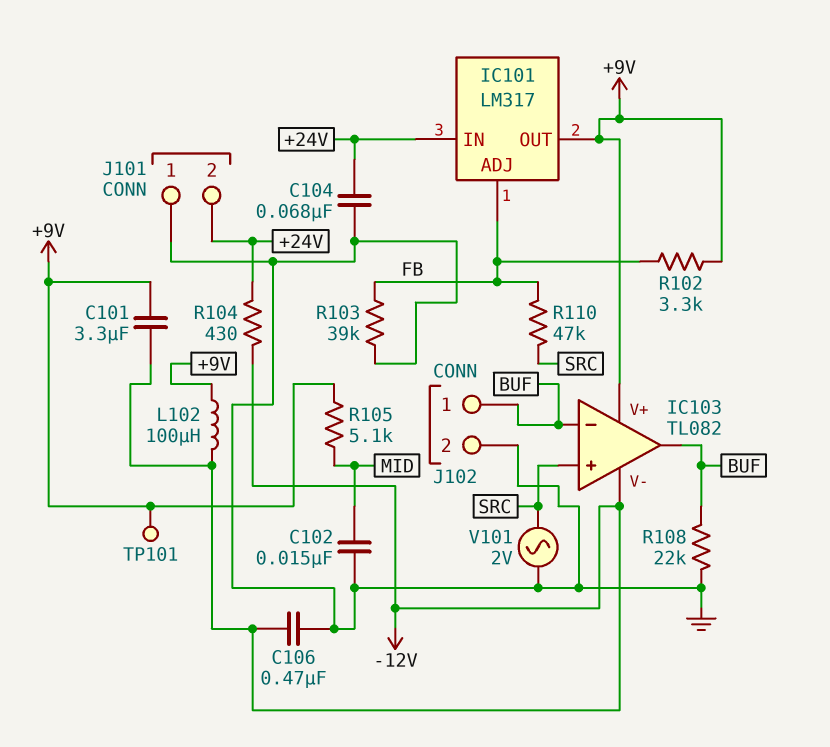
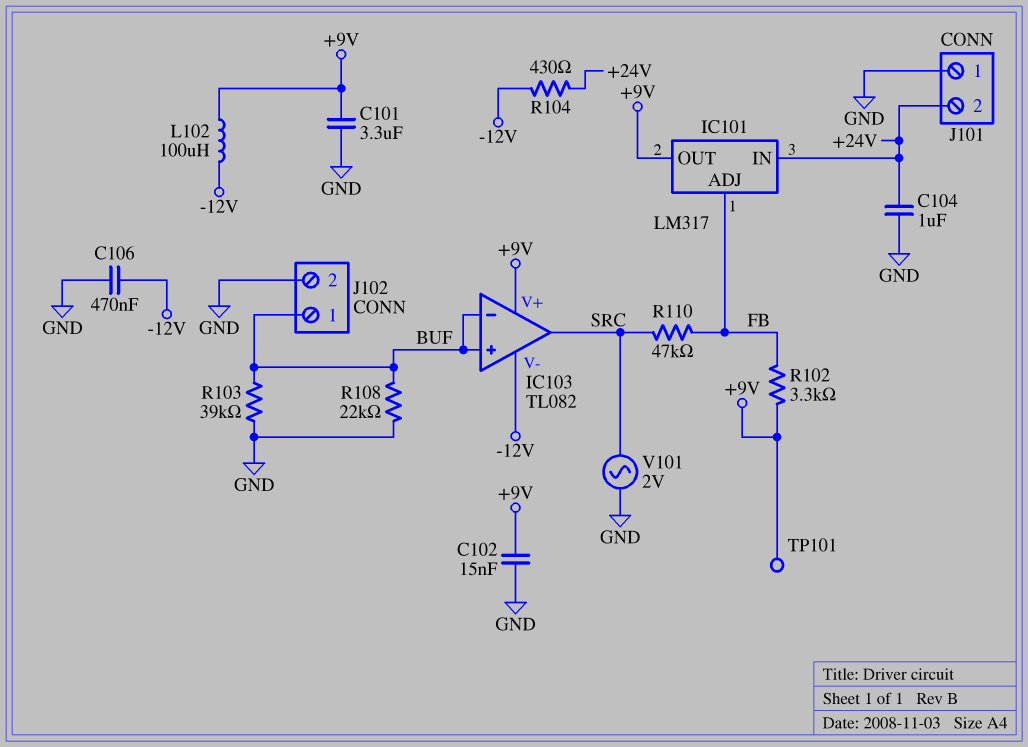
C101: 3.3uF (+9V, -12V) -> 3.3uF (+9V, GND)
C102: 15nF (GND, MID) -> 15nF (+9V, GND)
C104: 68nF (+24V, GND) -> 1uF (+24V, GND)
IC103 pin in+: SRC -> BUF
IC103 pin out: BUF -> SRC
R103: 39k (FB, GND) -> 39k (BUF, GND)
R105: 5.1k (+9V, MID) -> none

